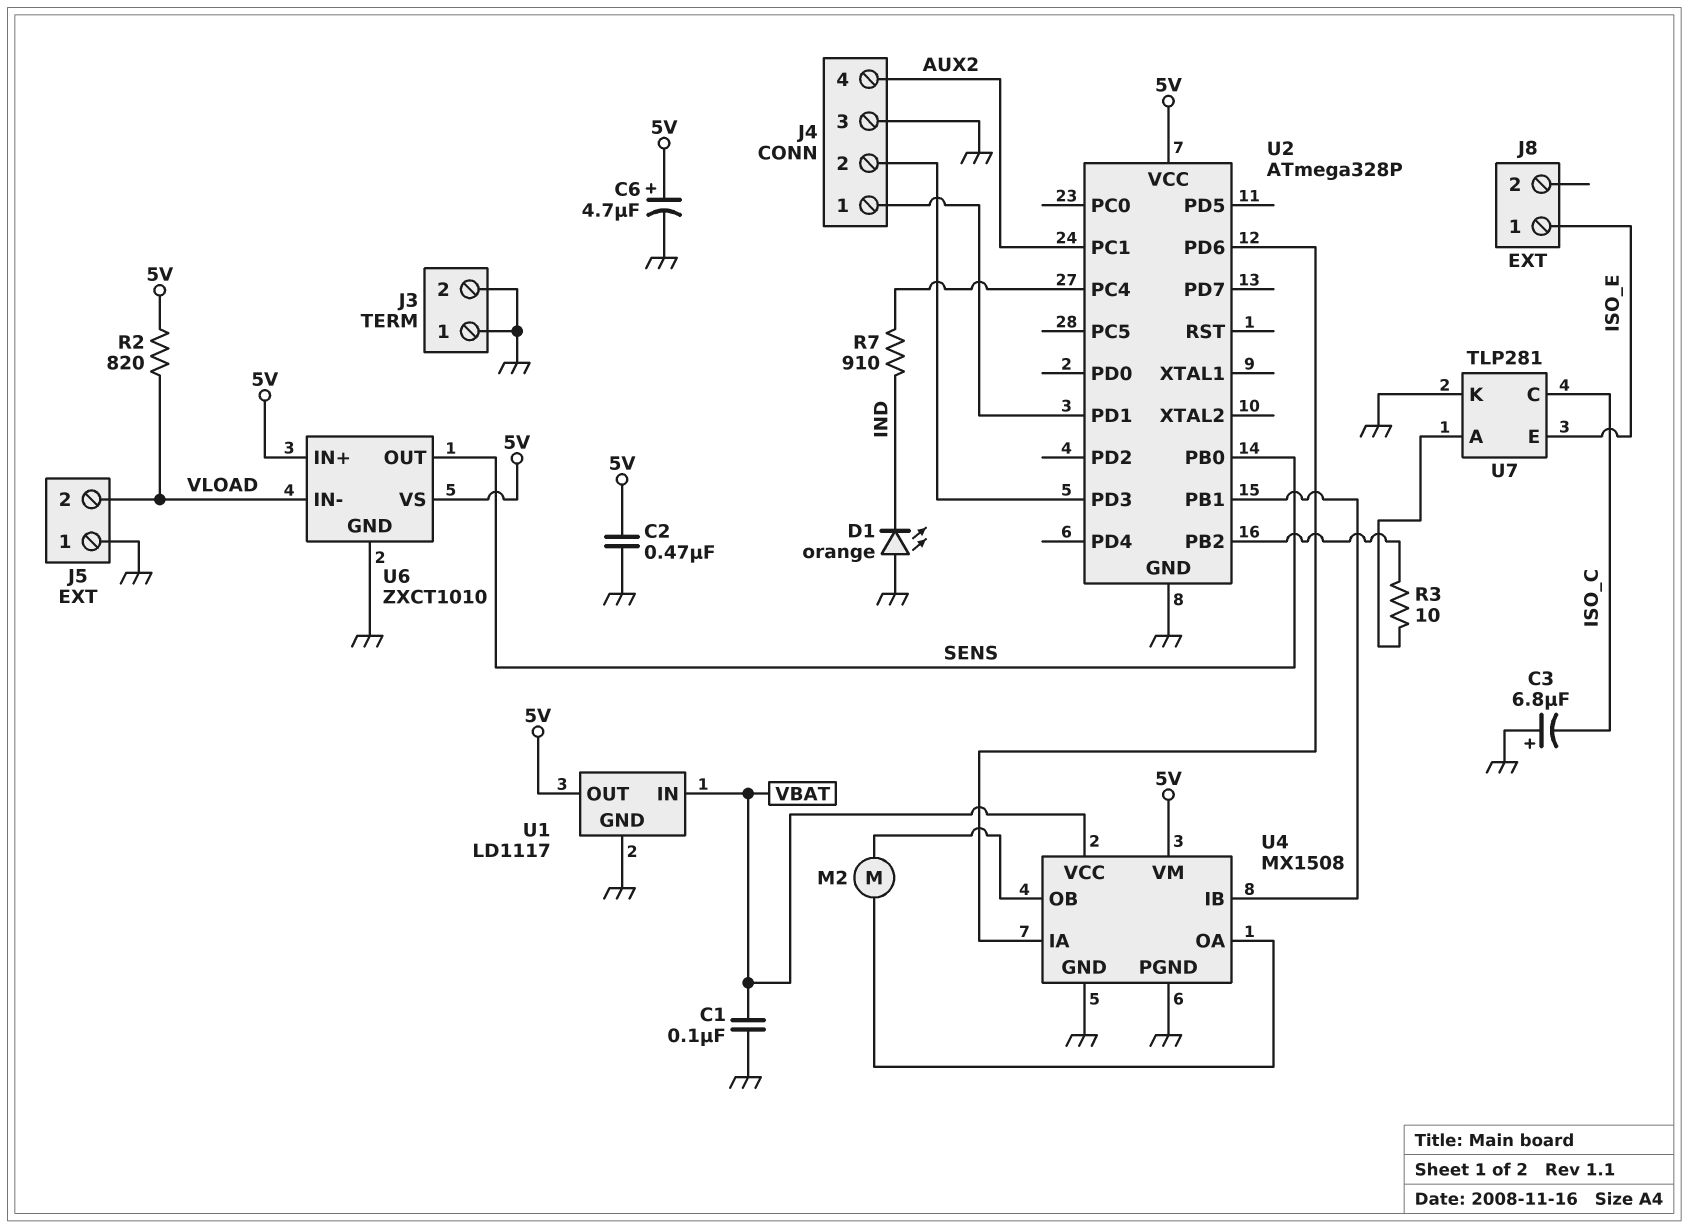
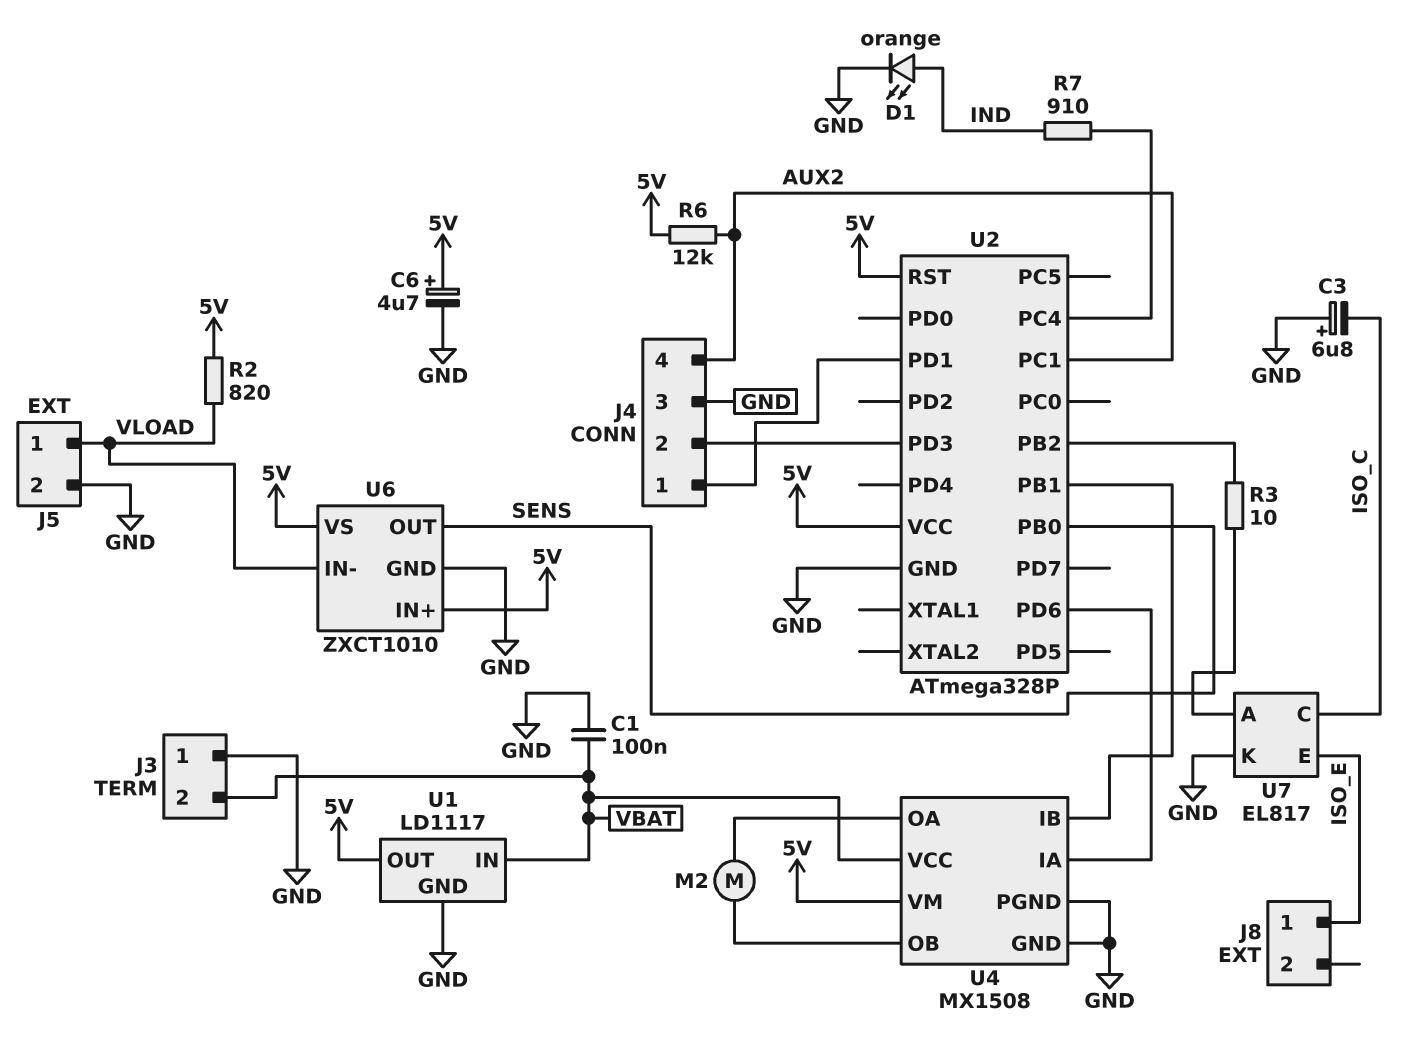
C2: 470nF (5V, GND) -> none
D1: LED orange (A GND, K IND) -> LED orange (A IND, K GND)
J3 pin 2: GND -> VBAT
J5 pin 1: GND -> VLOAD
J5 pin 2: VLOAD -> GND
R6: none -> 12k (5V, AUX2)
U2 pin RST: none -> 5V
U7: TLP281 -> EL817

